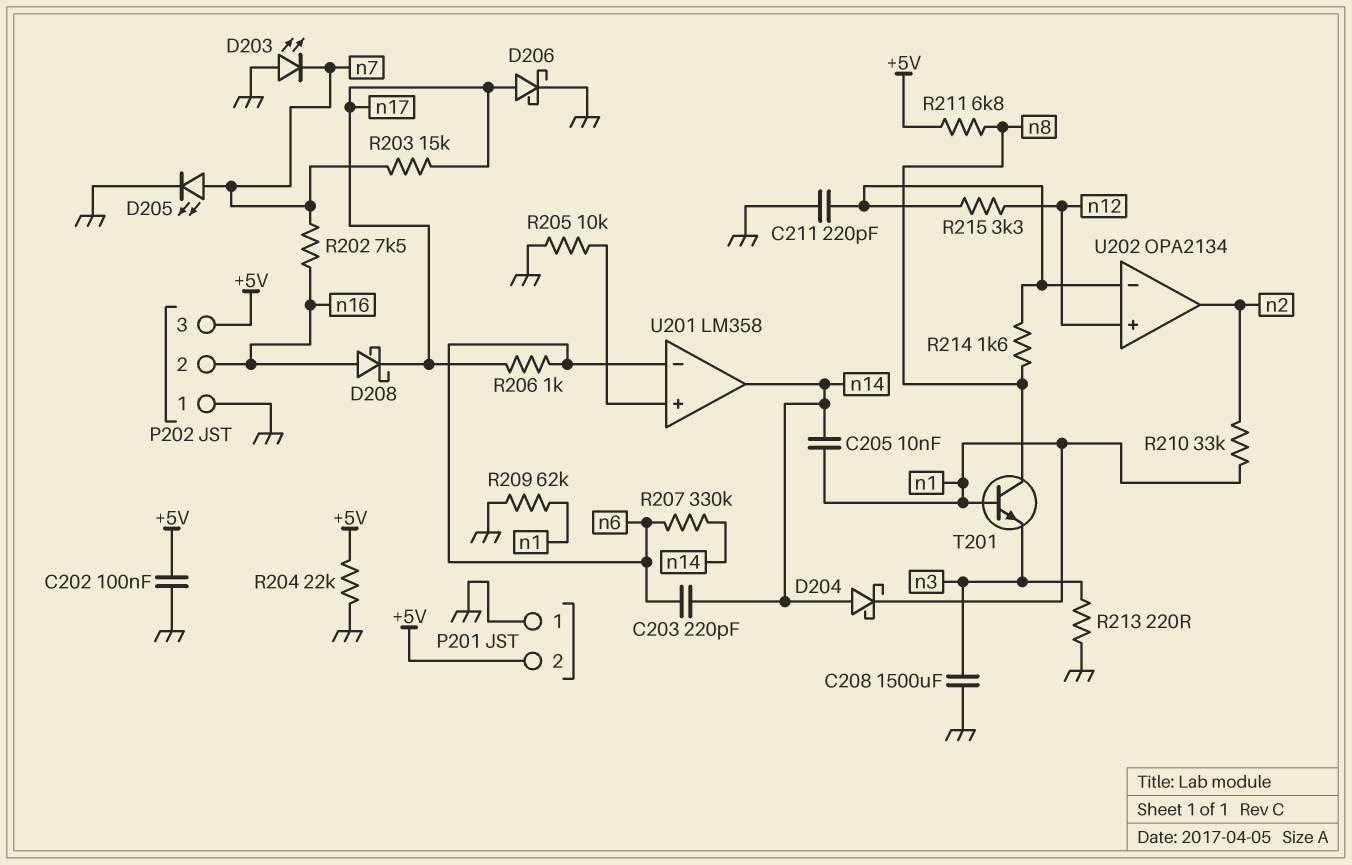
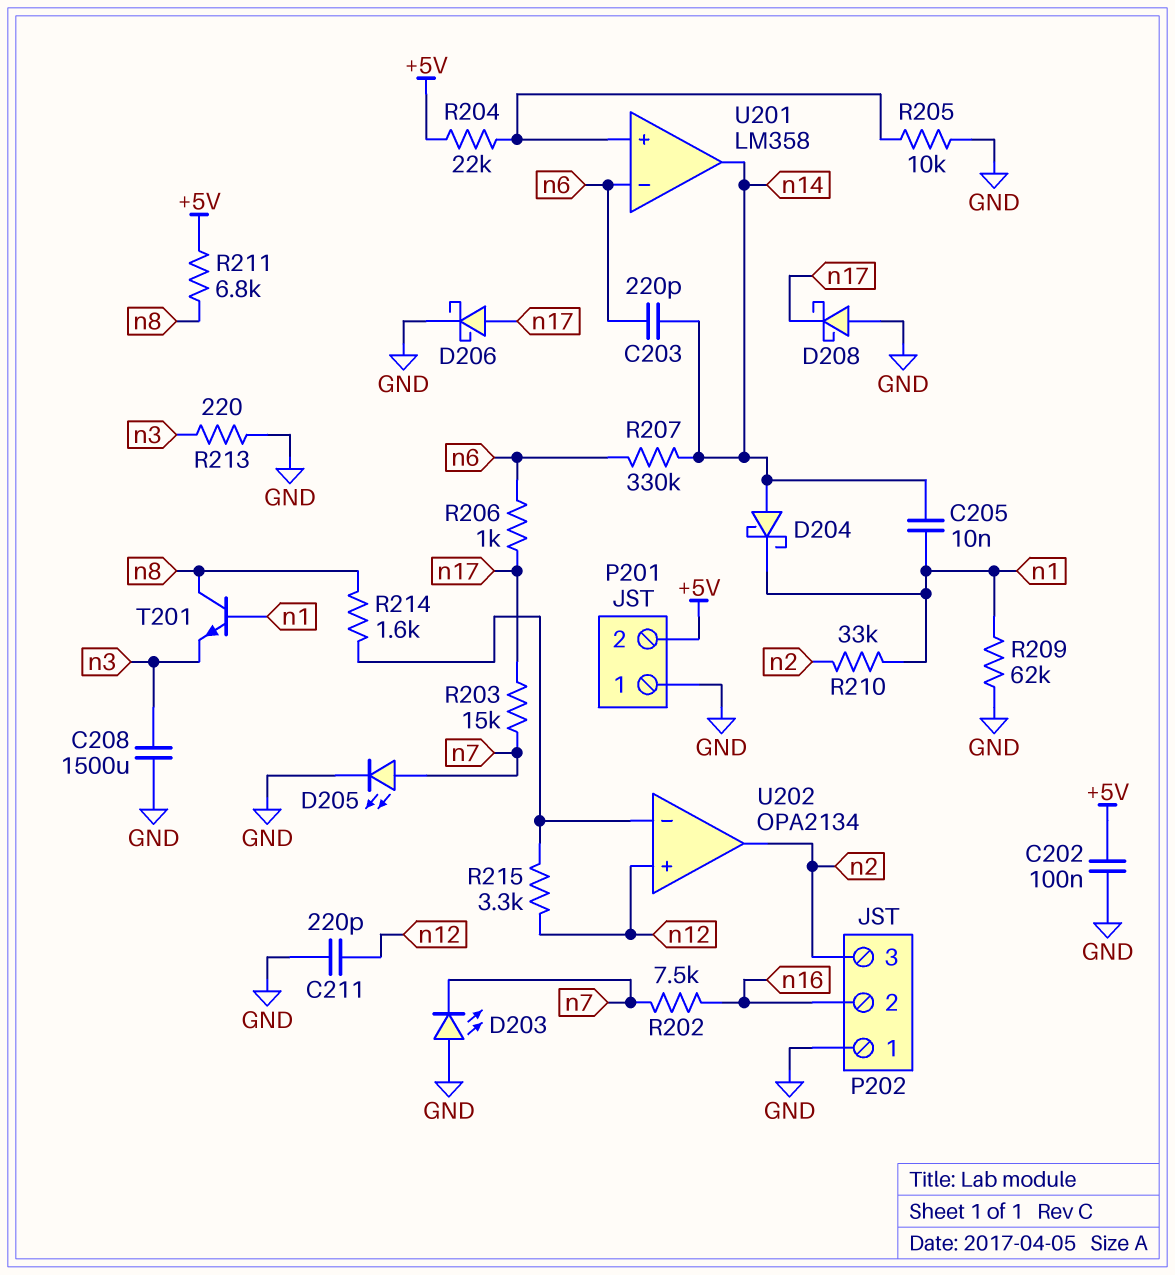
C211: 220pF (GND, U202/in-) -> 220pF (GND, n12)
D208: schottky (A n16, K n17) -> schottky (A GND, K n17)
P202 pin 3: +5V -> n2
R204: 22k (+5V, GND) -> 22k (+5V, U201/in+)

